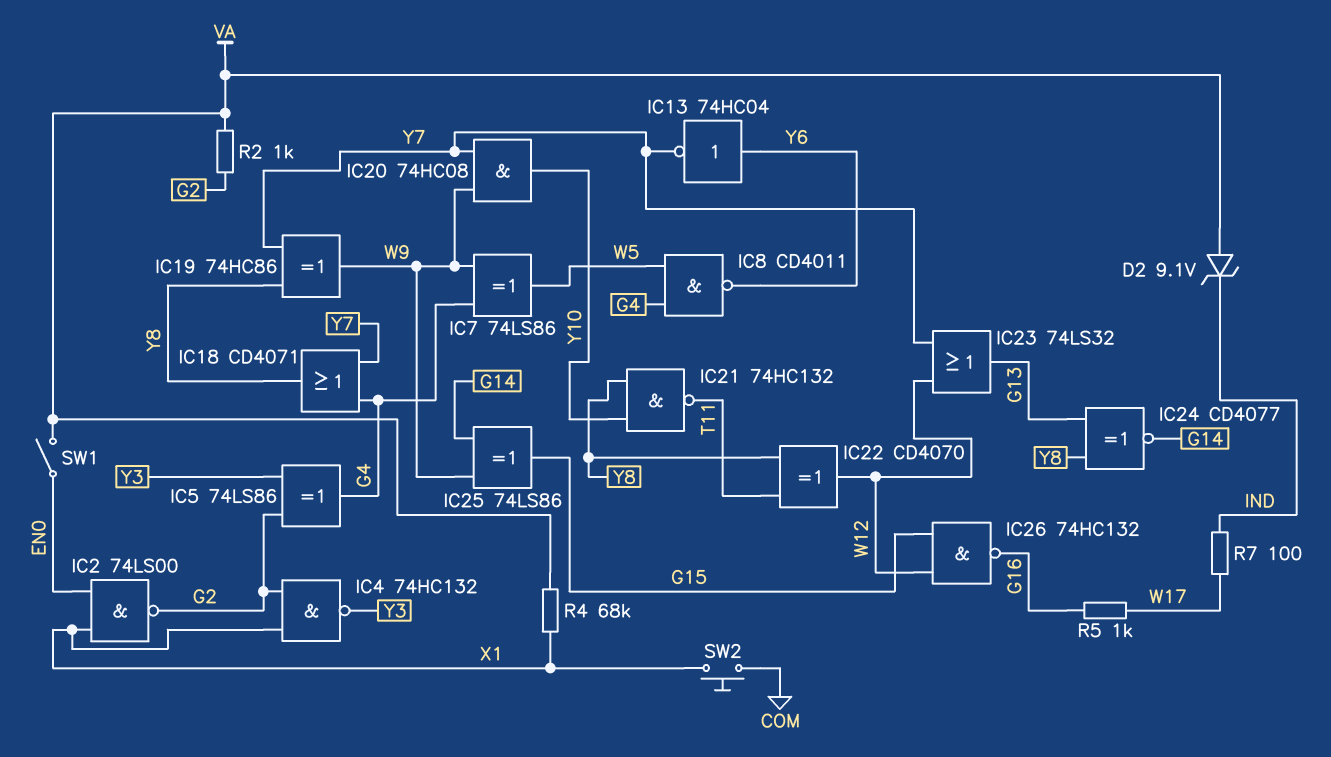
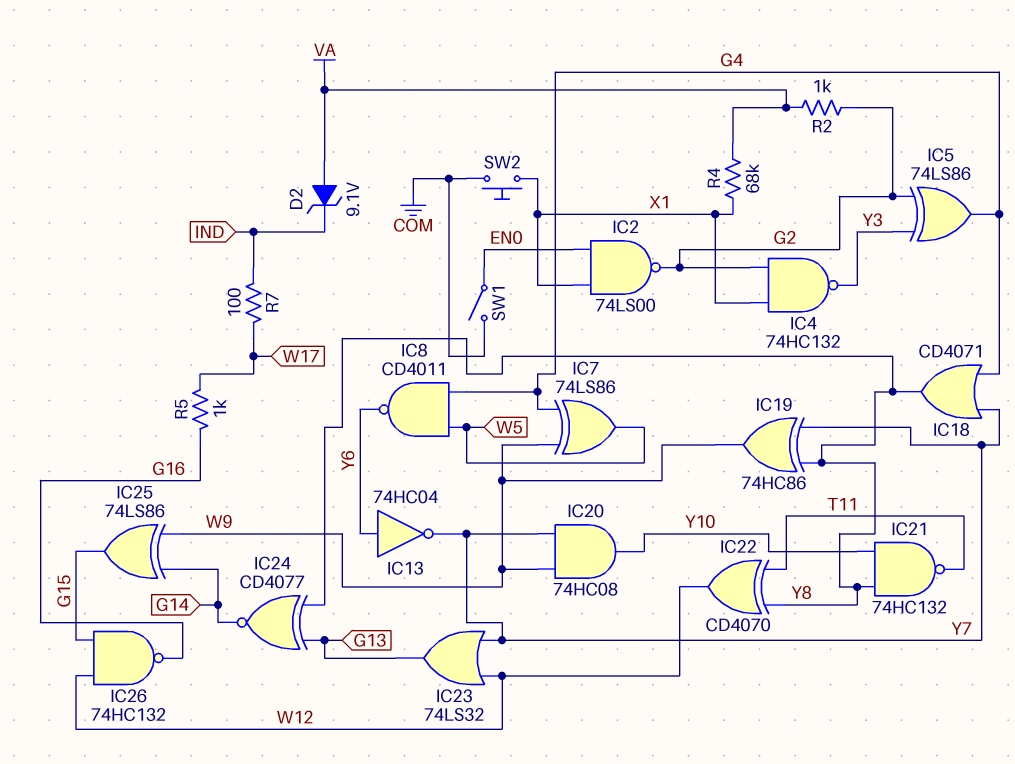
SW1: switch (EN0, VA) -> switch (COM, EN0)

